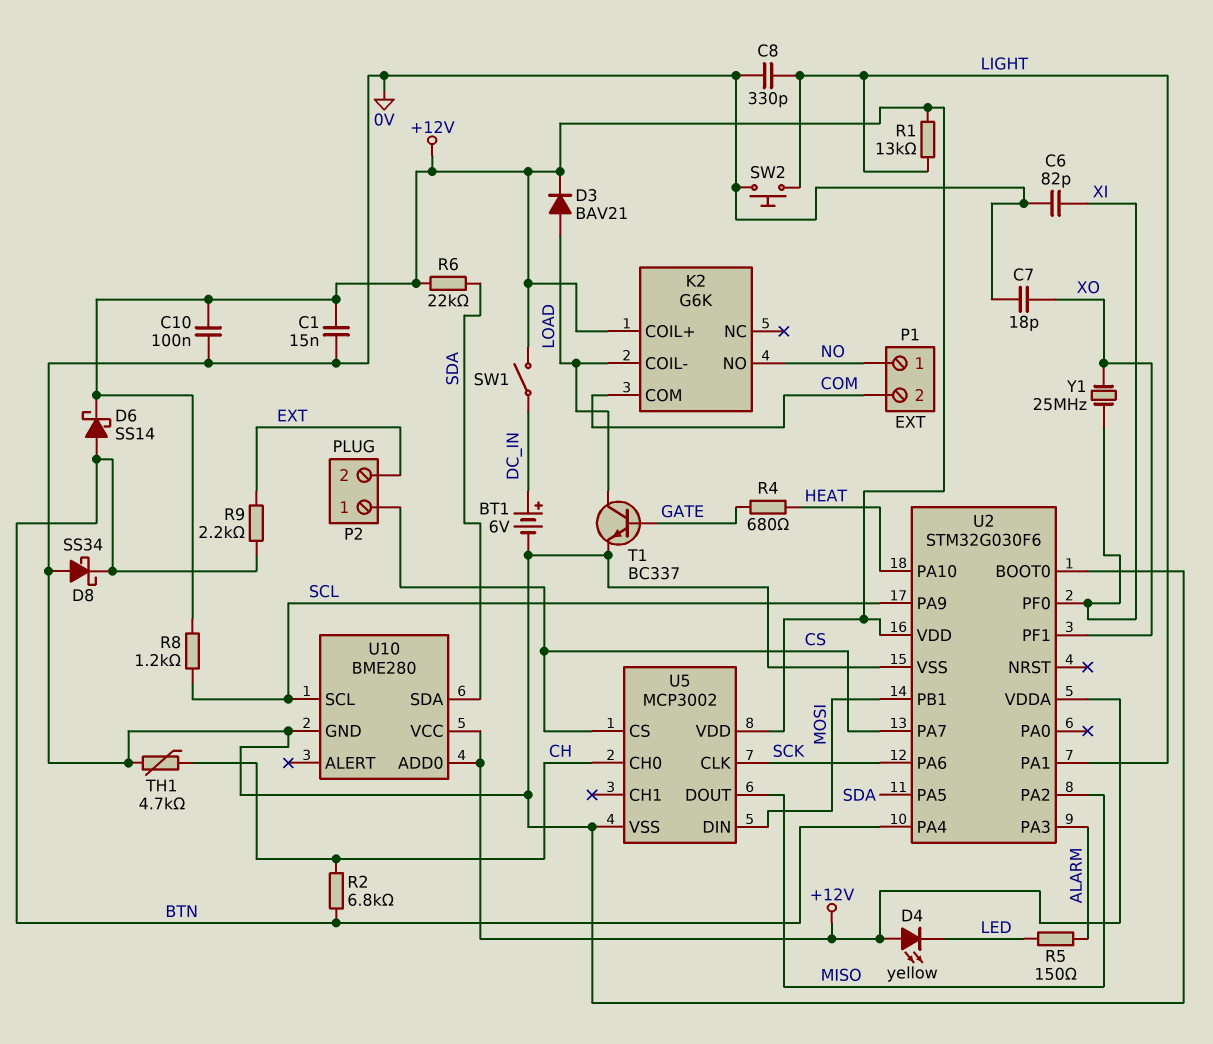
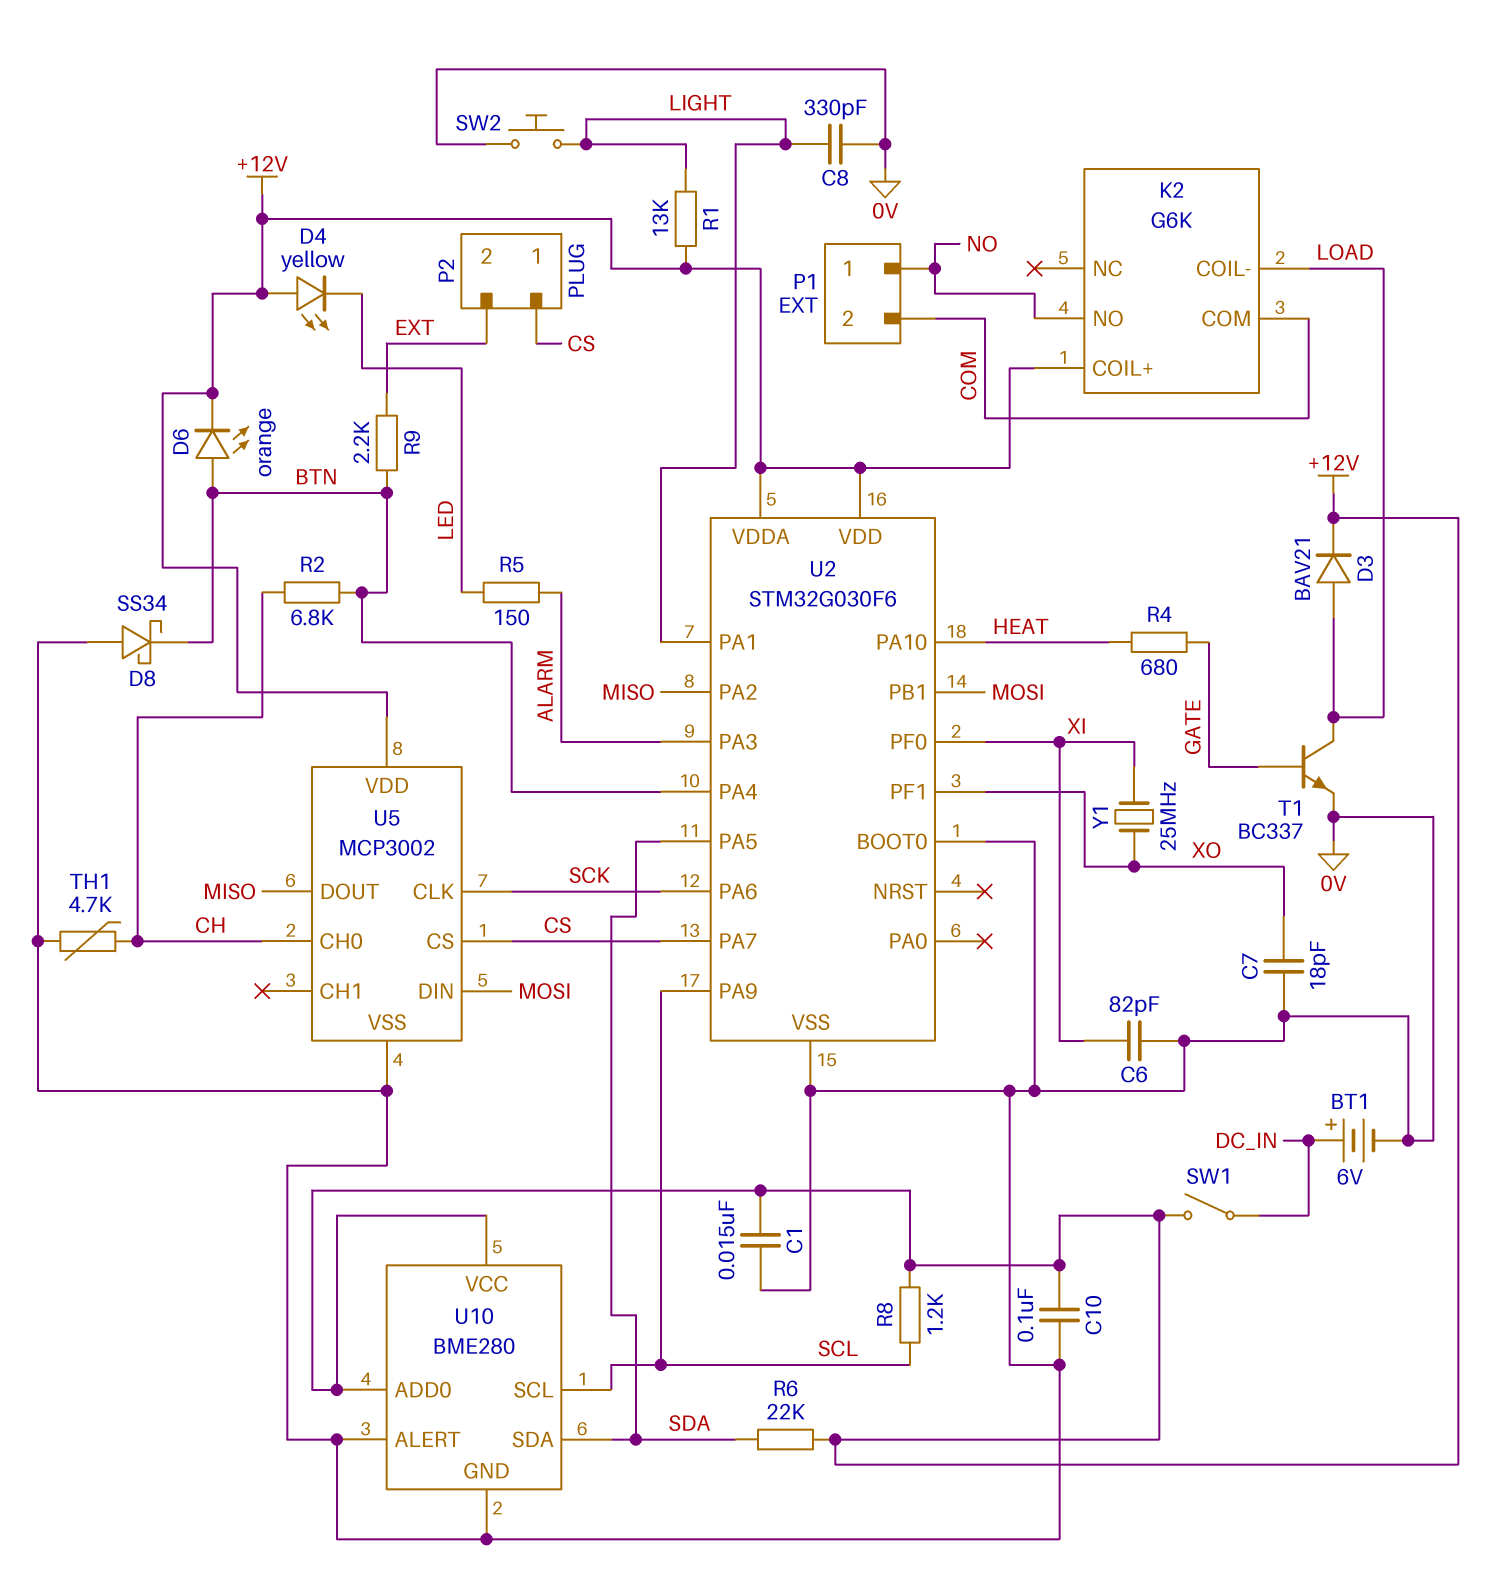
D6: schottky SS14 (A BTN, K +12V) -> LED orange (A BTN, K +12V)
U10 pin ALERT: none -> 0V

